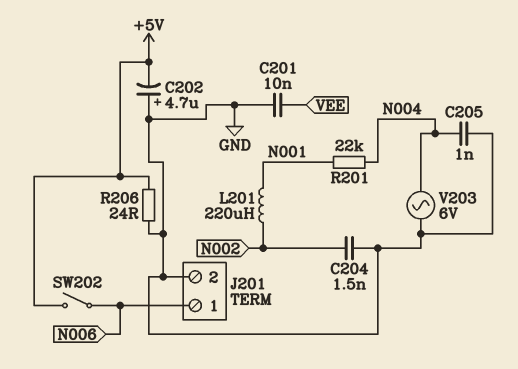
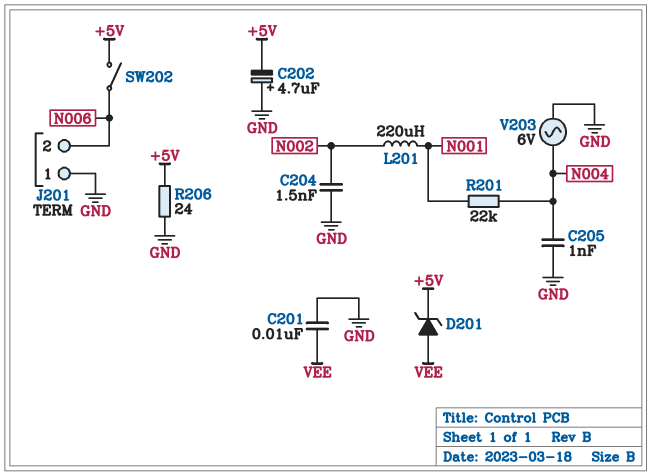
D201: none -> zener (A VEE, K +5V)
J201 pin 1: N006 -> GND
J201 pin 2: GND -> N006

